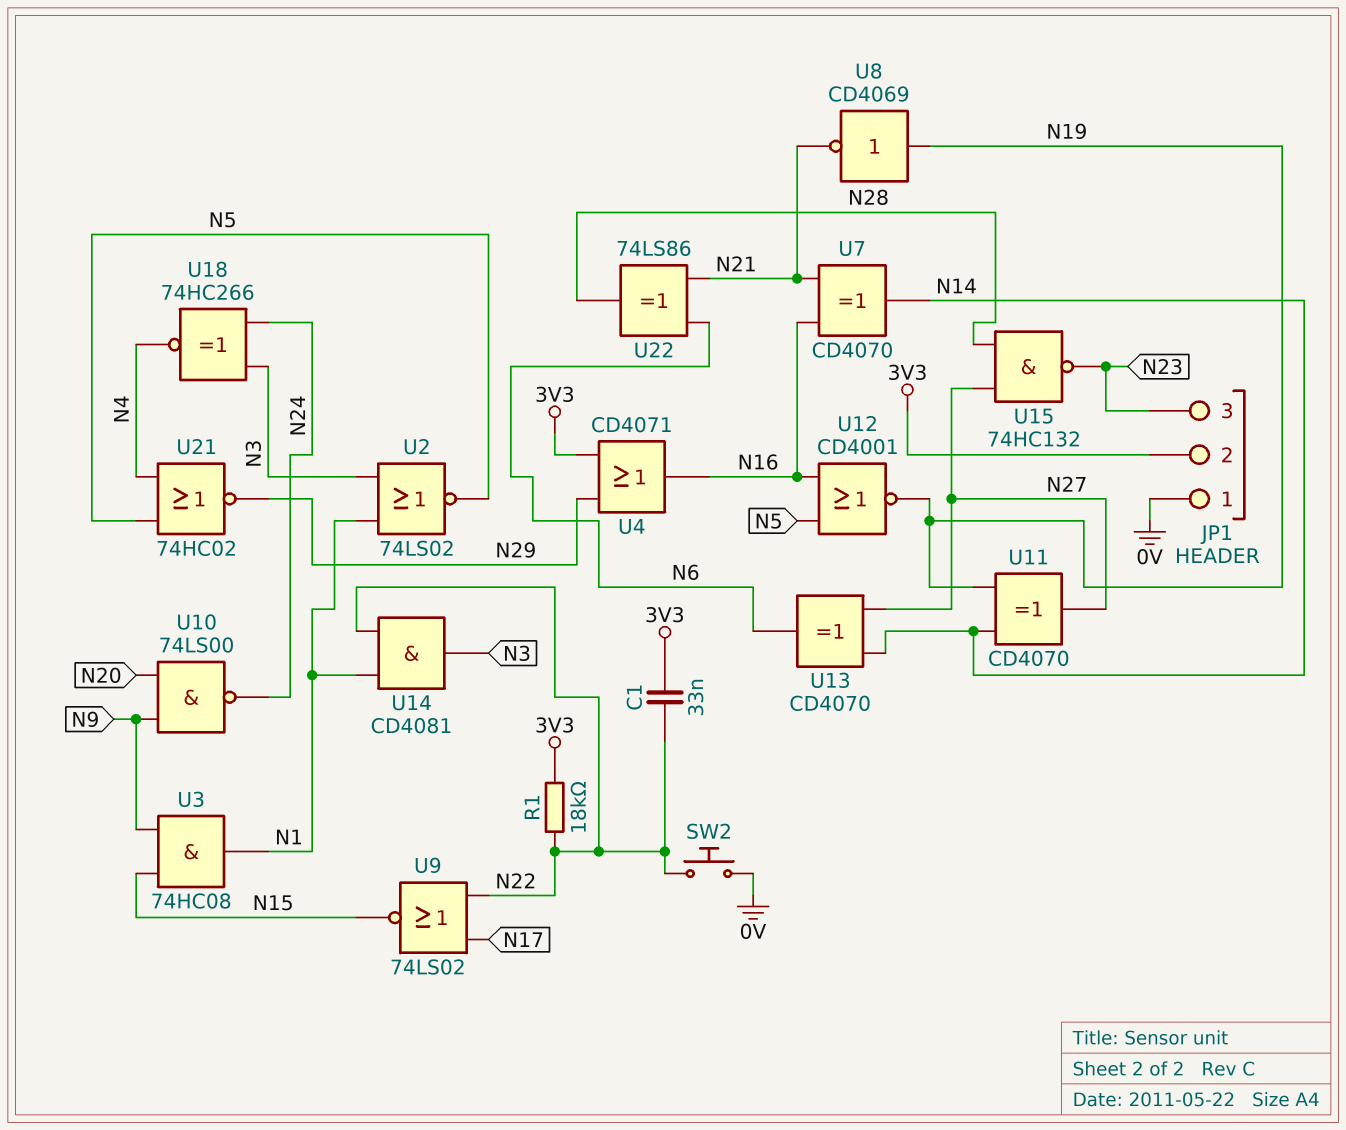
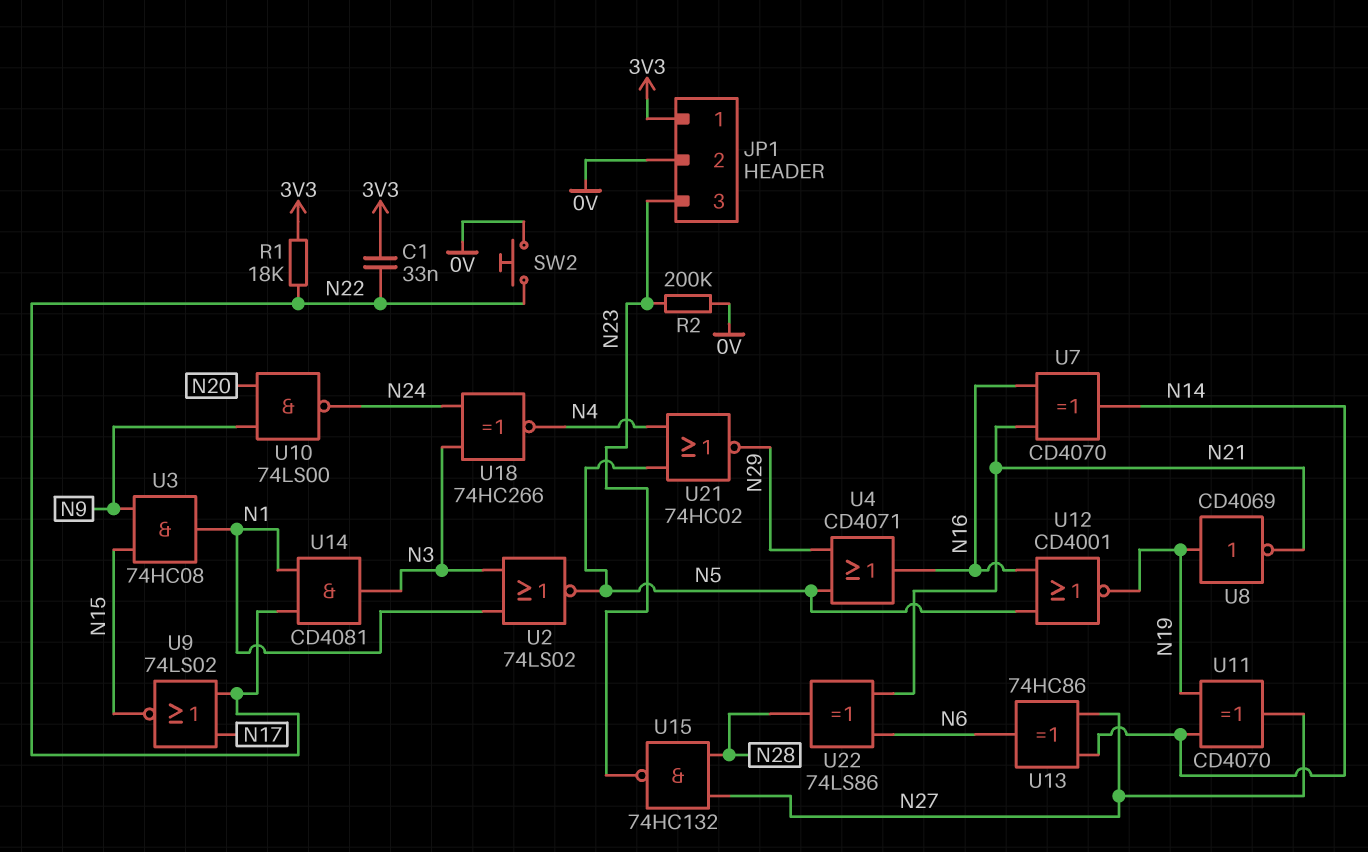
JP1 pin 1: 0V -> 3V3
JP1 pin 2: 3V3 -> 0V
R2: none -> 200k (0V, N23)
U4: OR CD4071 (in 3V3, in N29, out N16) -> OR CD4071 (in N5, in N29, out N16)
U13: XOR CD4070 (in N14, in N27, out N6) -> XOR 74HC86 (in N14, in N27, out N6)

